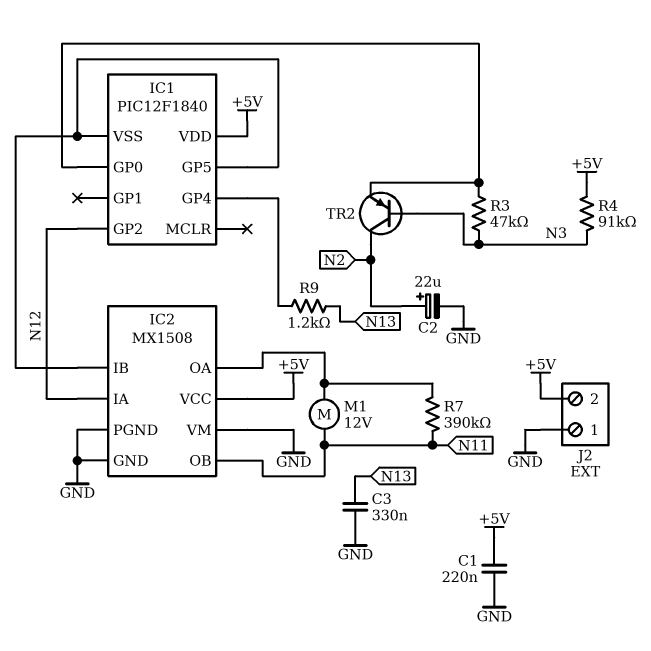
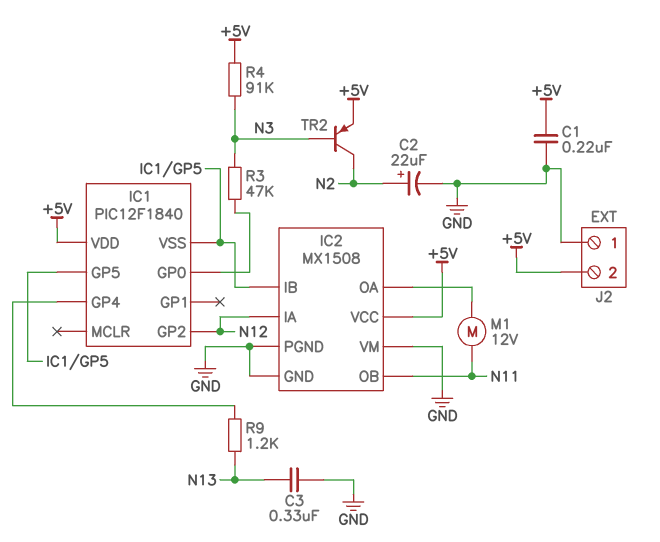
R7: 390k (IC2/OA, N11) -> none
TR2: PNP (B N3, C N2, E IC1/GP0) -> PNP (B N3, C N2, E +5V)

